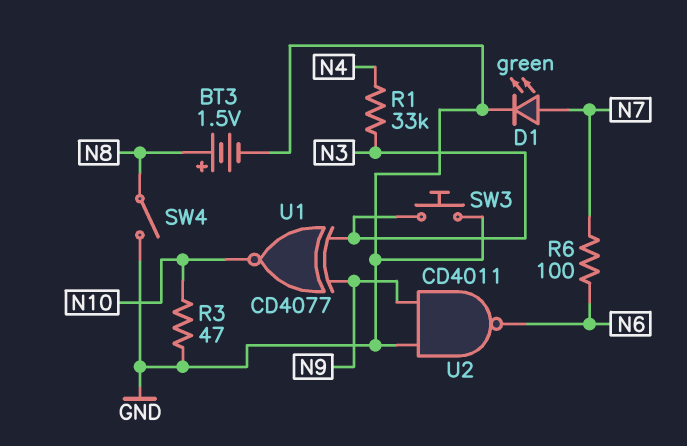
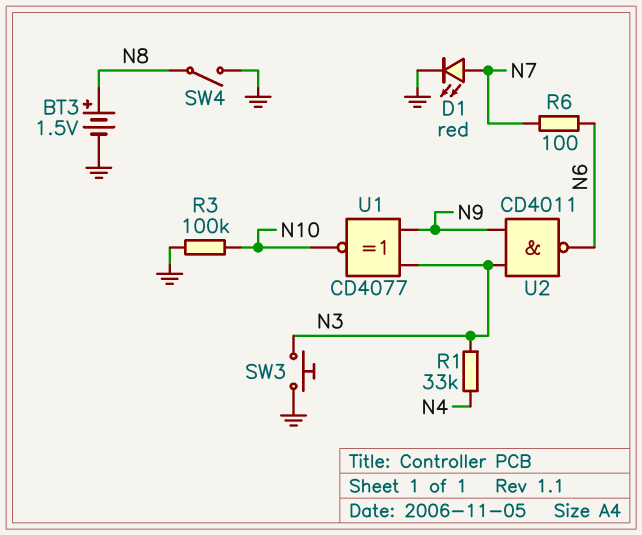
D1: LED green (A N7, K GND) -> LED red (A N7, K GND)
R3: 47 (GND, N10) -> 100k (GND, N10)
U2: NAND CD4011 (in GND, in N9, out N6) -> NAND CD4011 (in N3, in N9, out N6)

